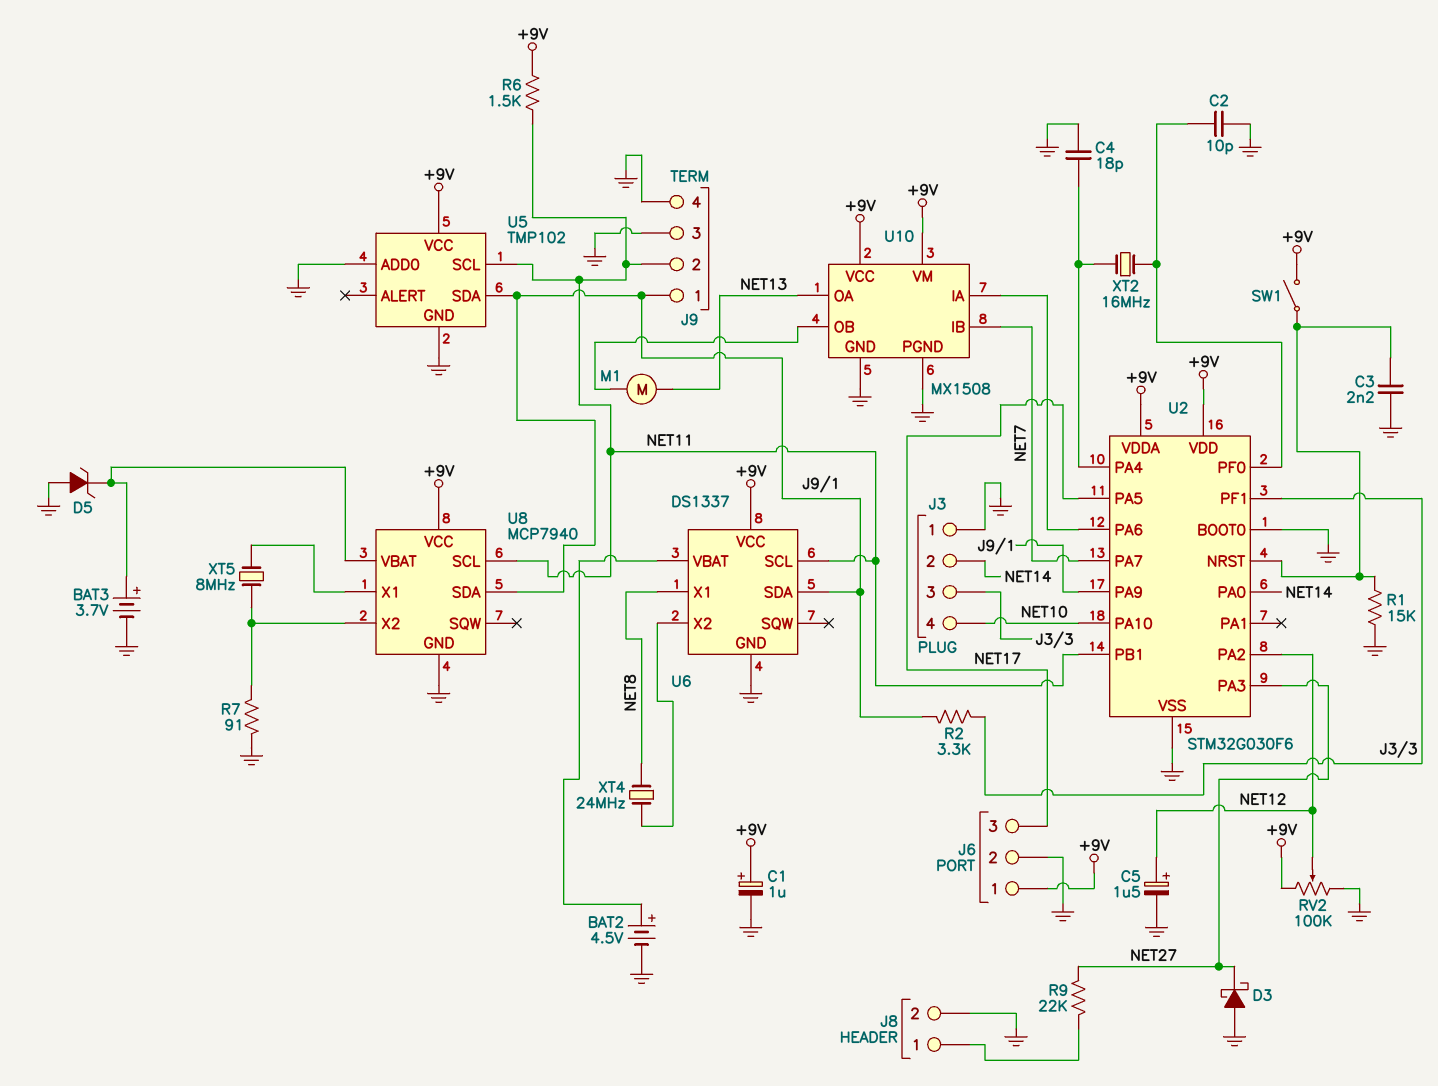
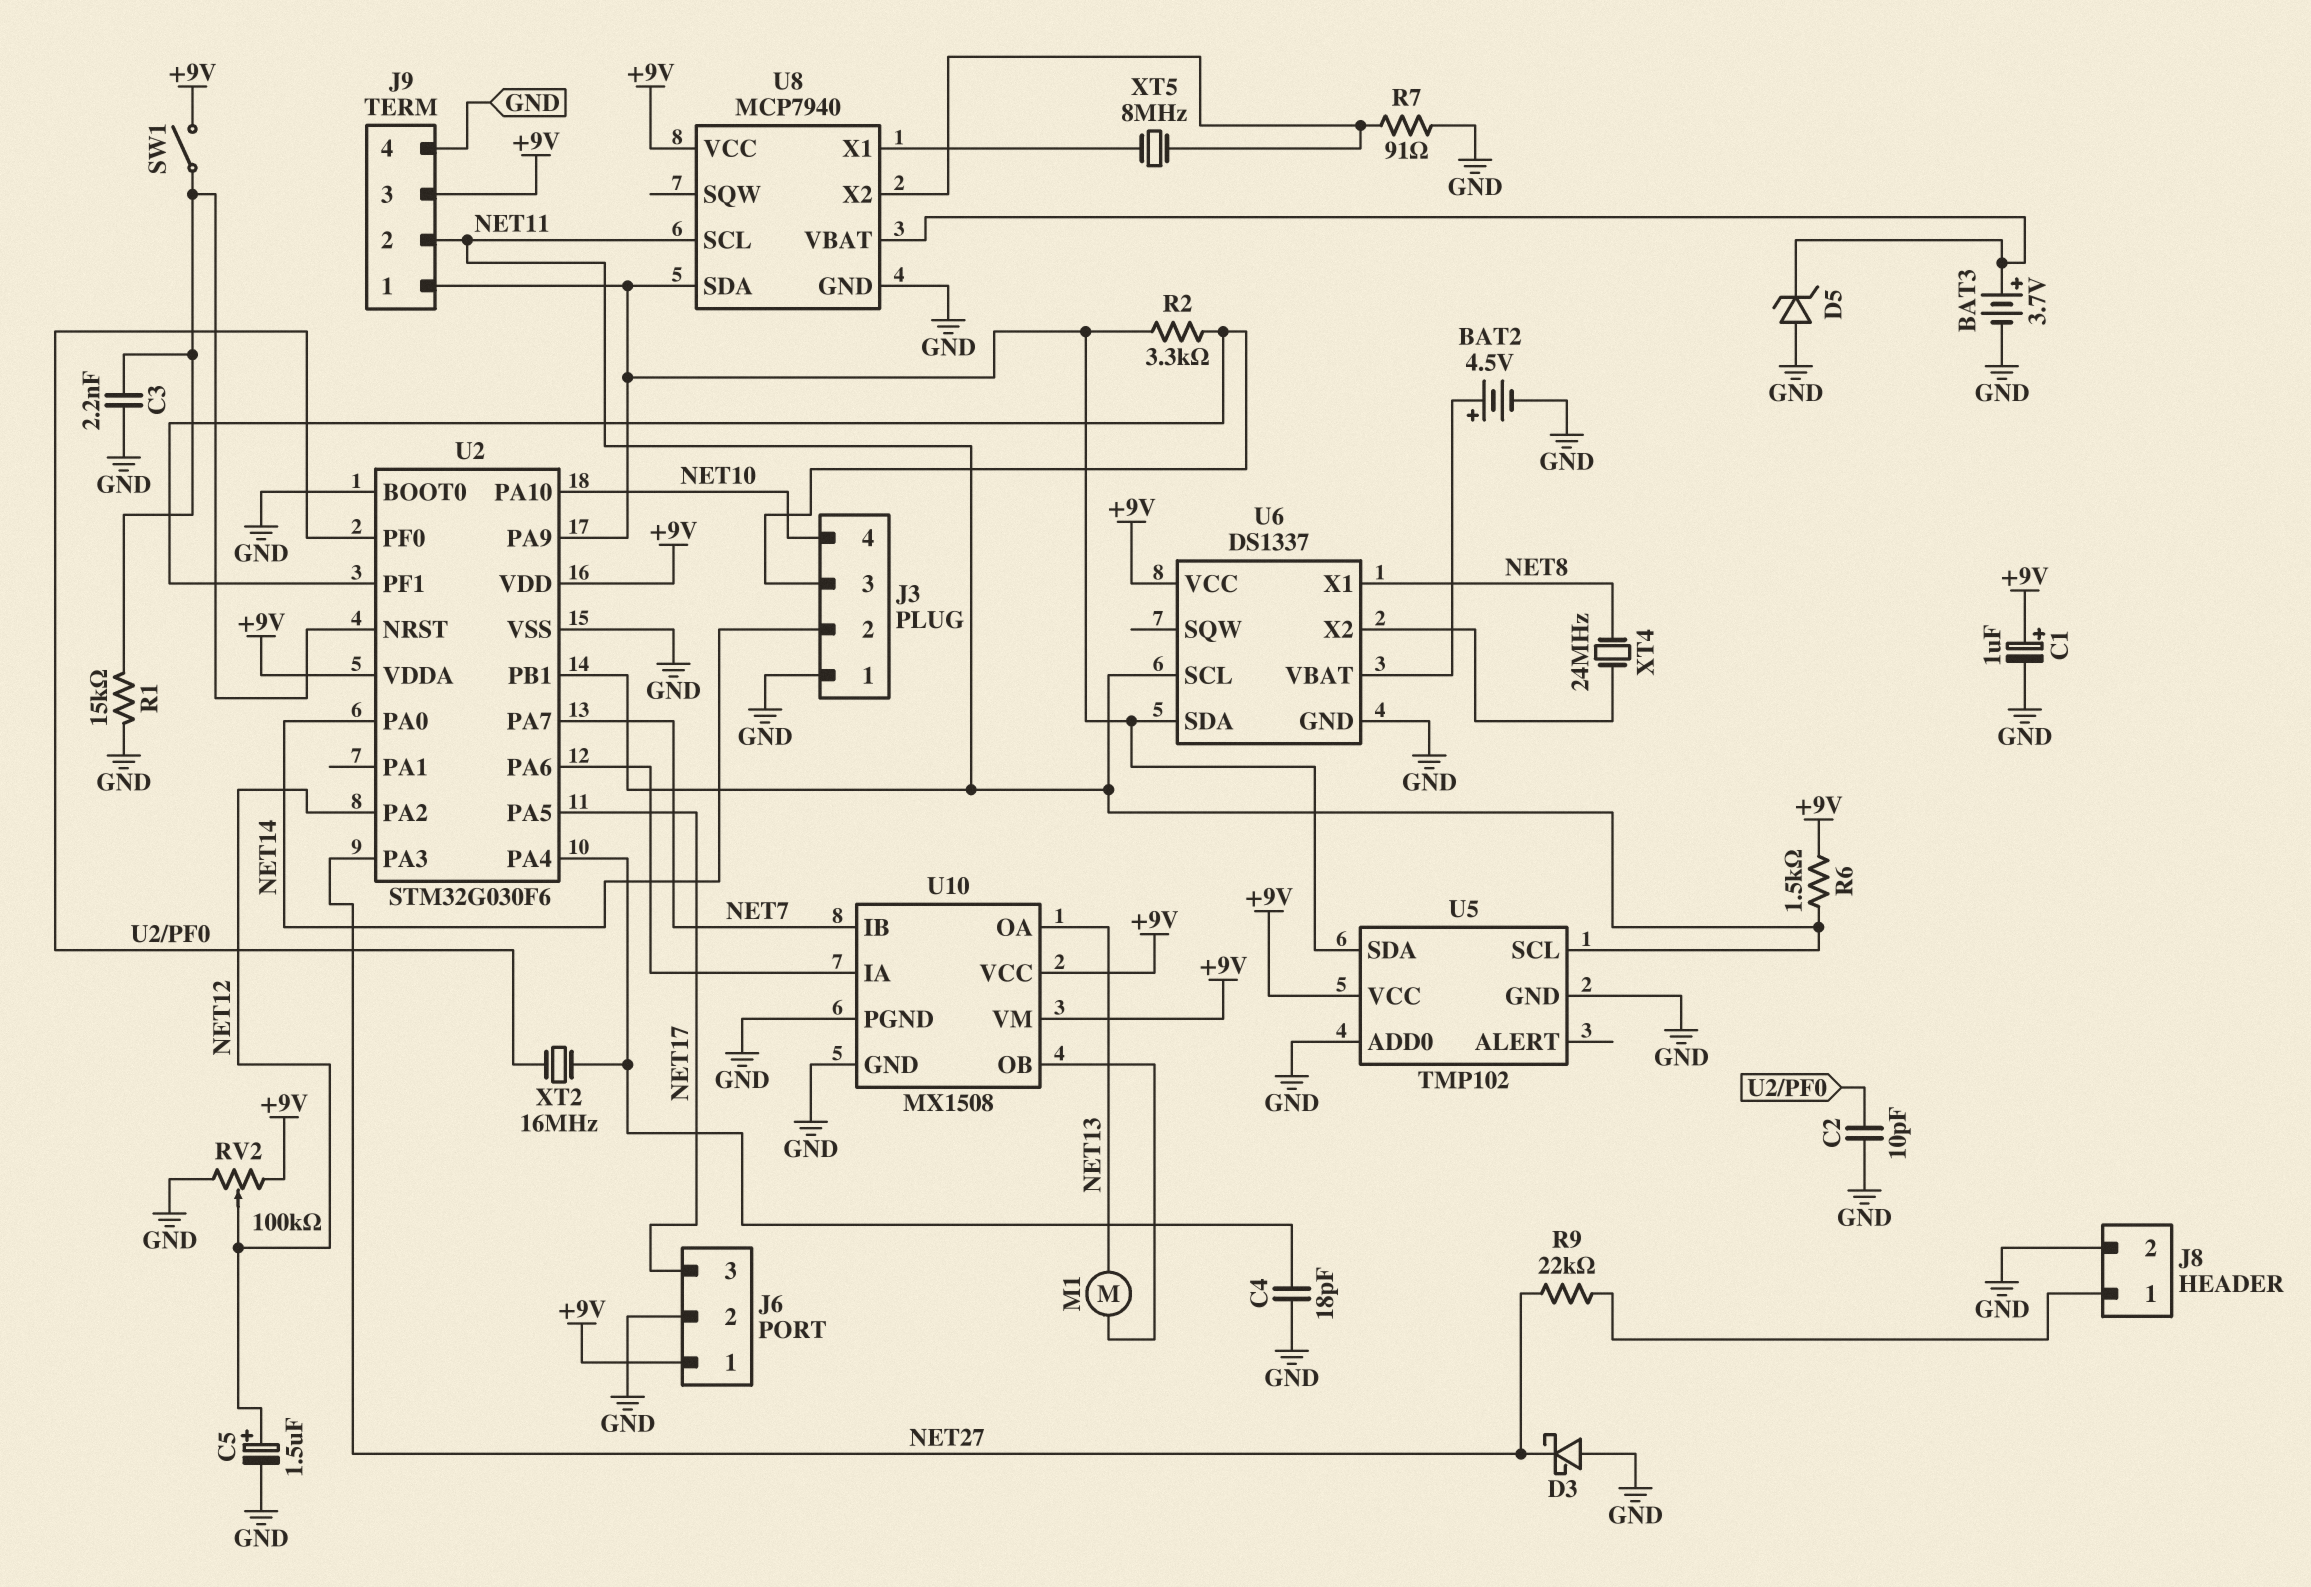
J9 pin 3: GND -> +9V

